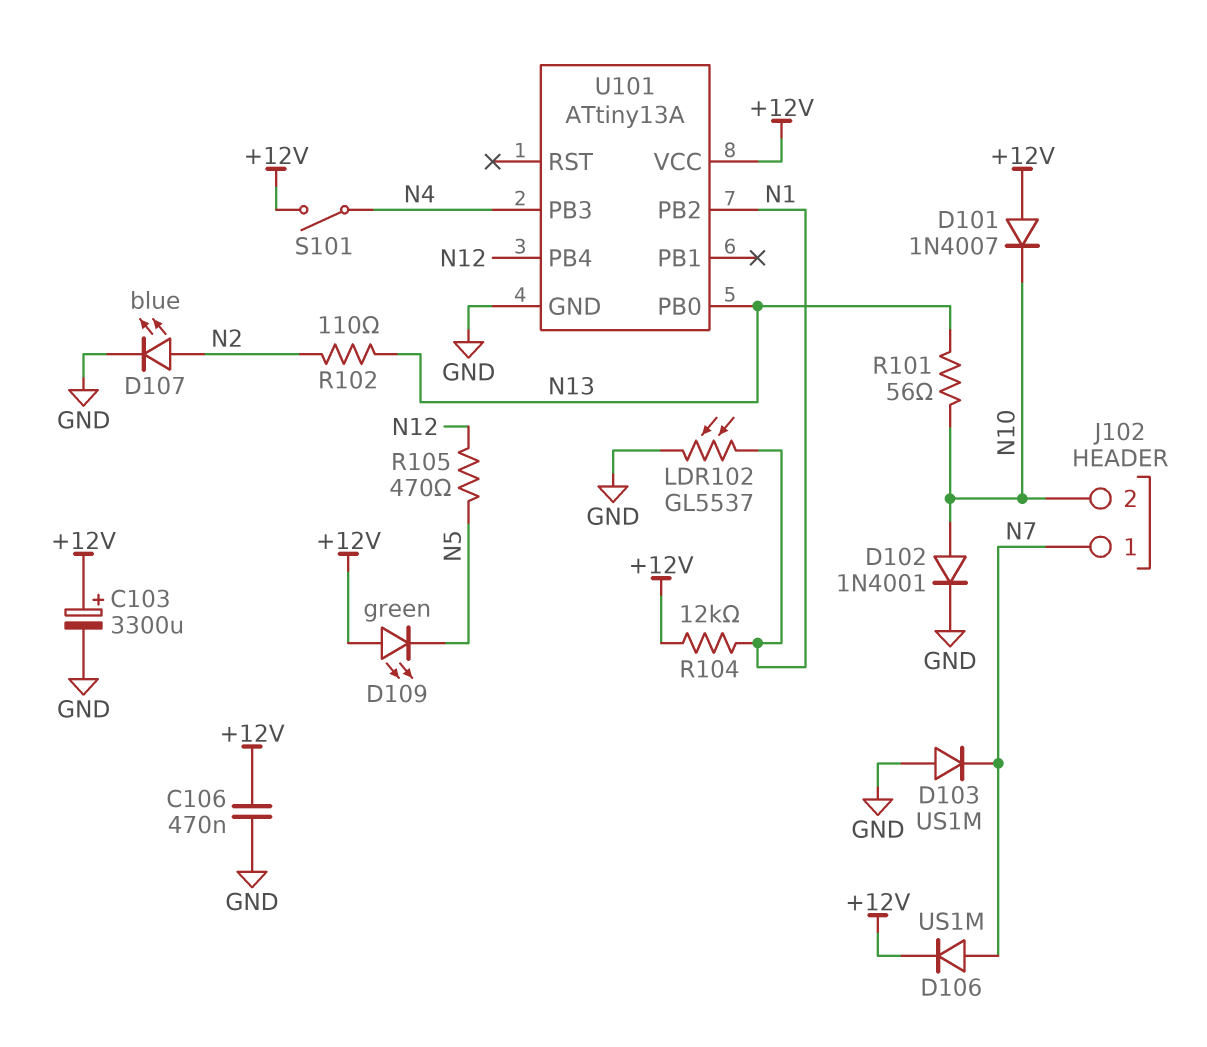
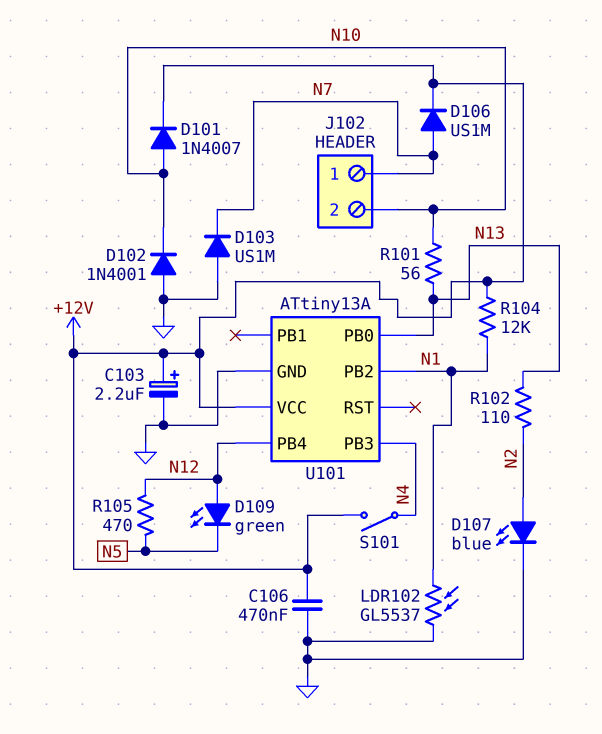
C103: 3300uF (plus +12V, minus GND) -> 2.2uF (plus +12V, minus GND)
D101: diode 1N4007 (A +12V, K N10) -> diode 1N4007 (A N10, K +12V)
D102: diode 1N4001 (A N10, K GND) -> diode 1N4001 (A GND, K N10)
D109: LED green (A +12V, K N5) -> LED green (A N12, K N5)

